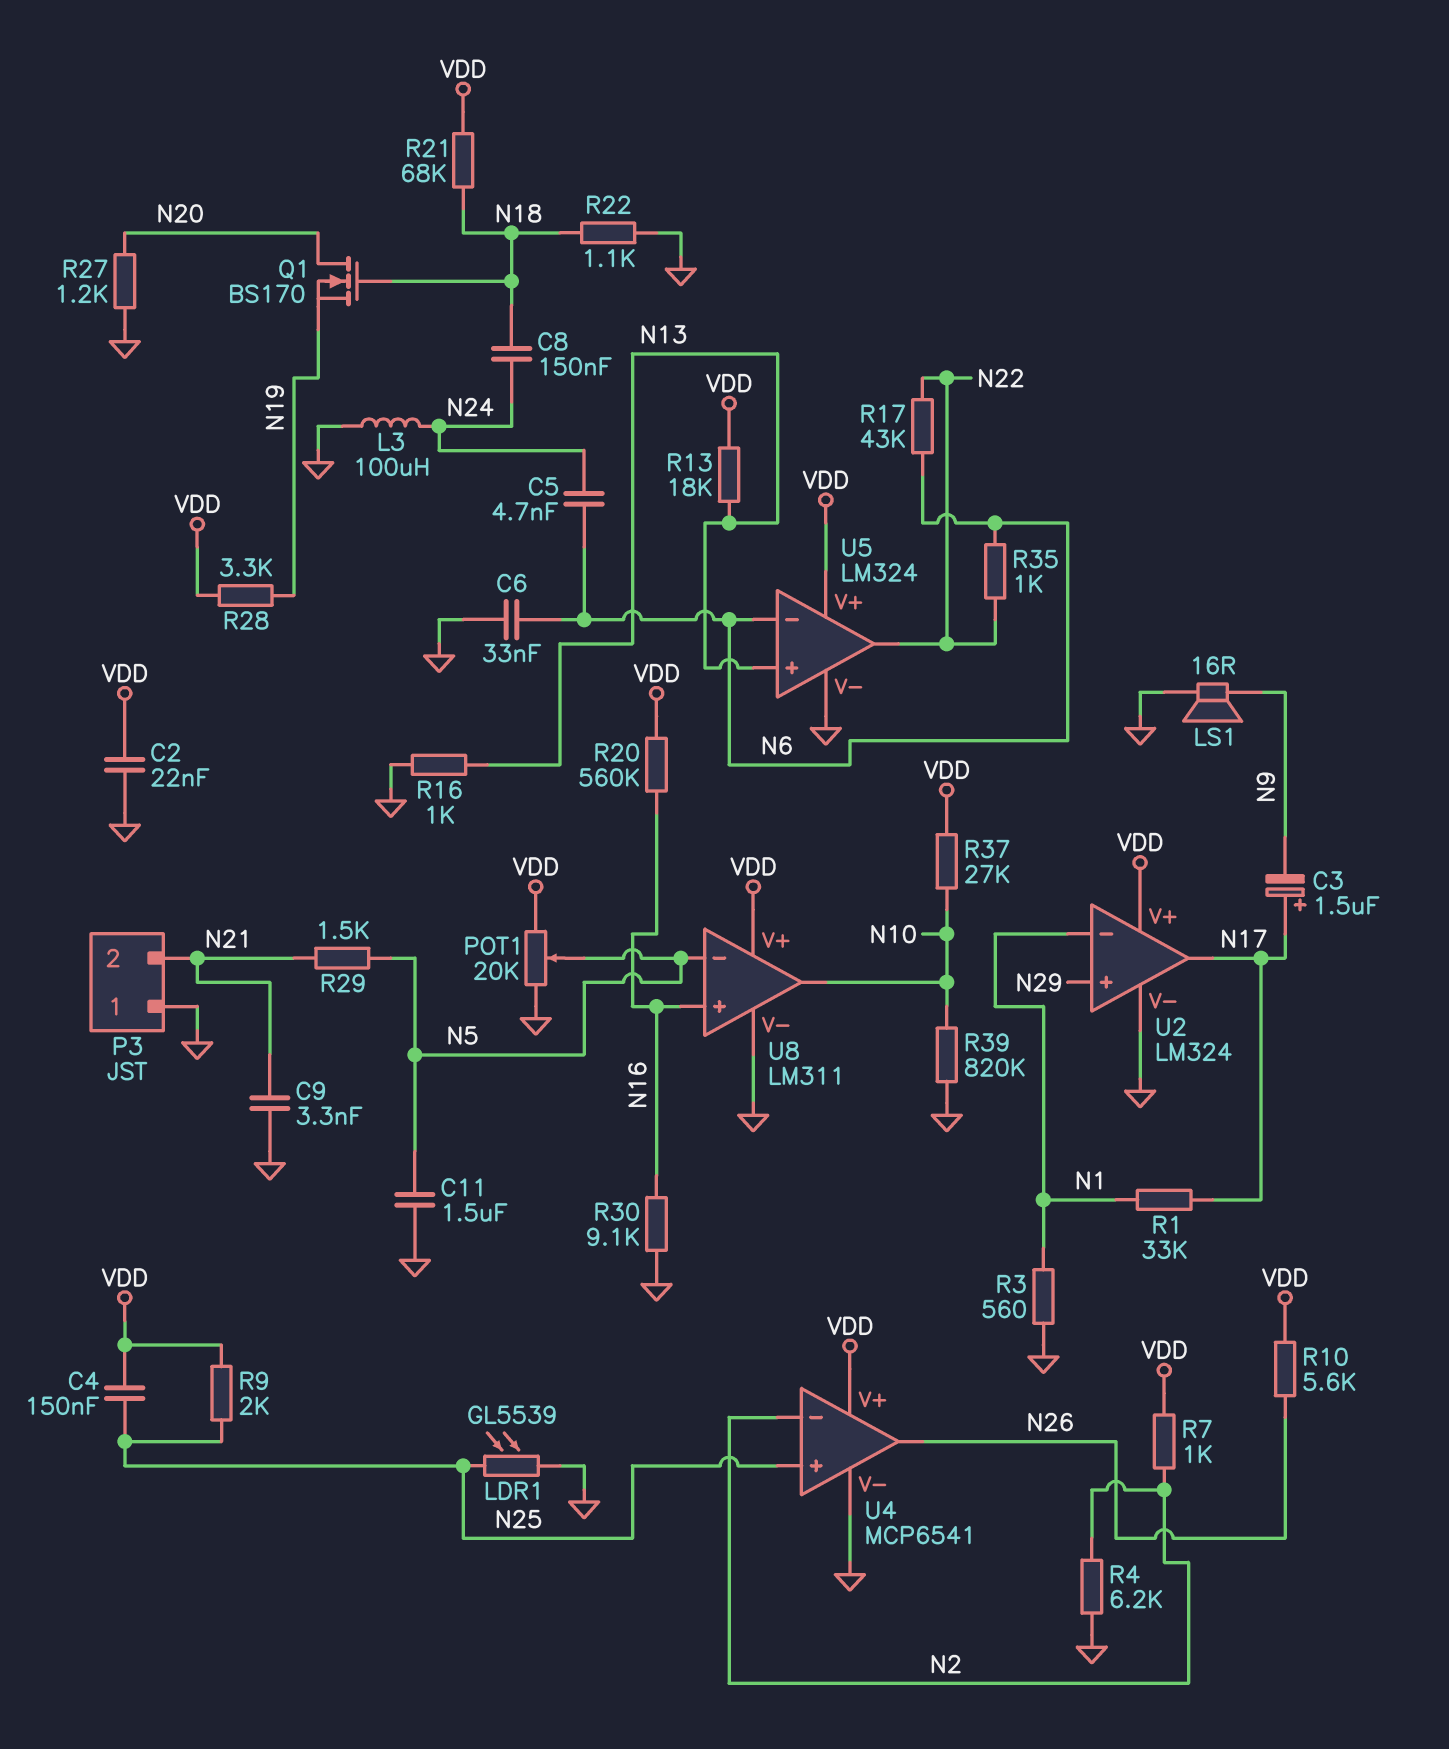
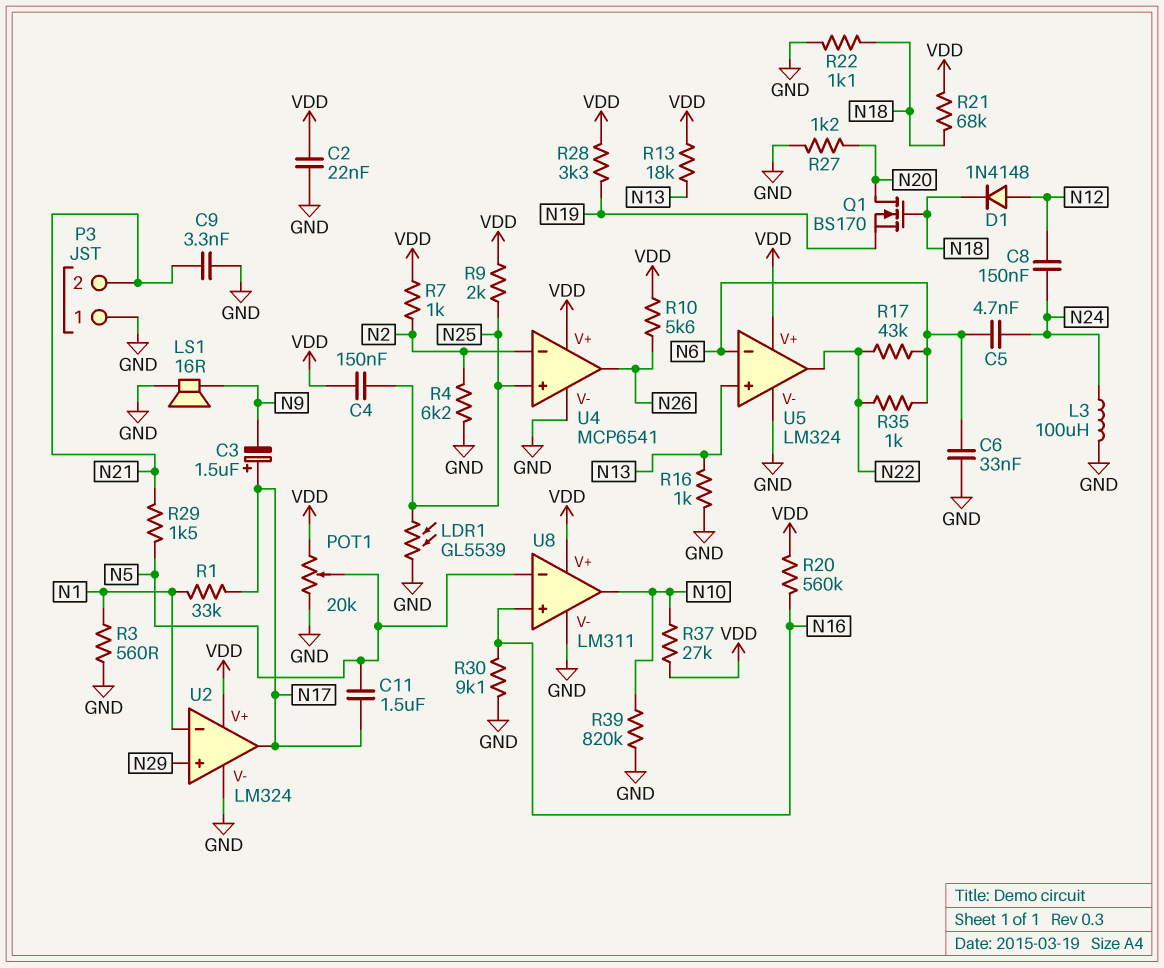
C8: 150nF (N18, N24) -> 150nF (N12, N24)
C11: 1.5uF (GND, N5) -> 1.5uF (N5, N17)
D1: none -> diode 1N4148 (A N12, K N18)

